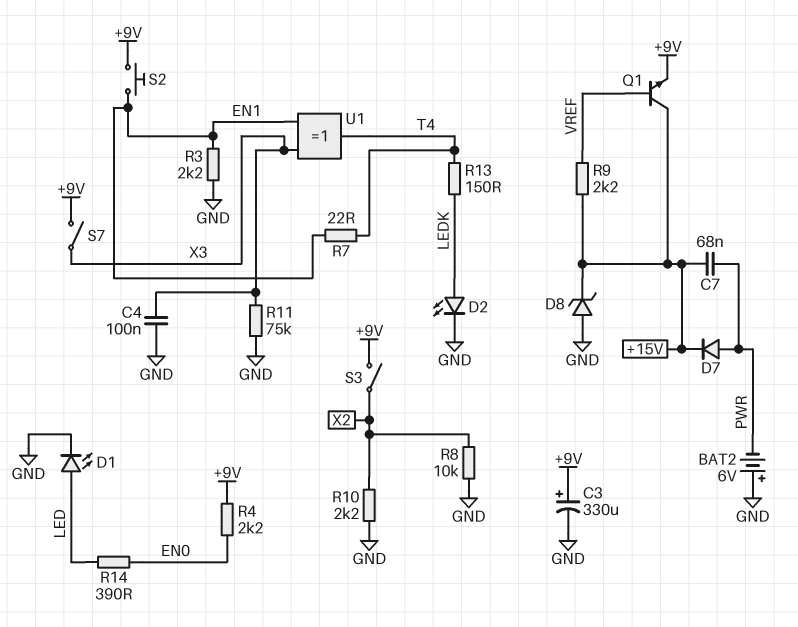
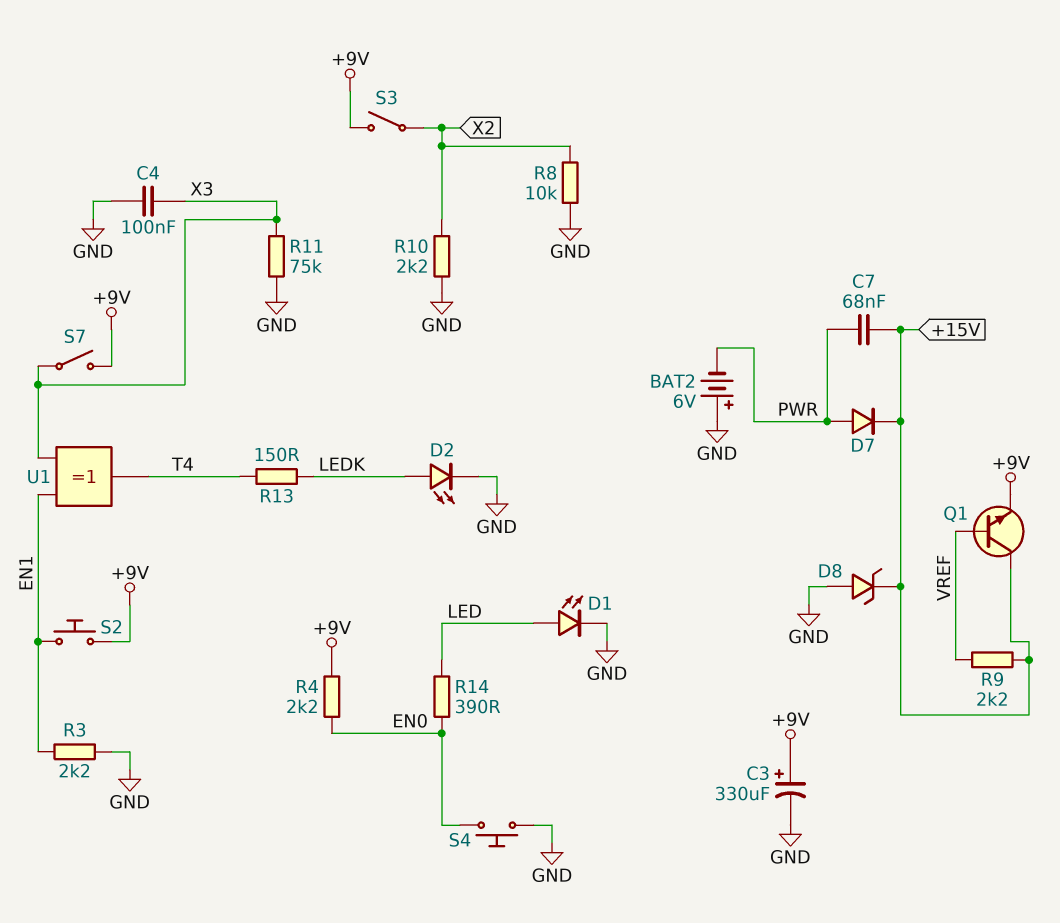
R7: 22 (EN1, T4) -> none
S4: none -> button (EN0, GND)

